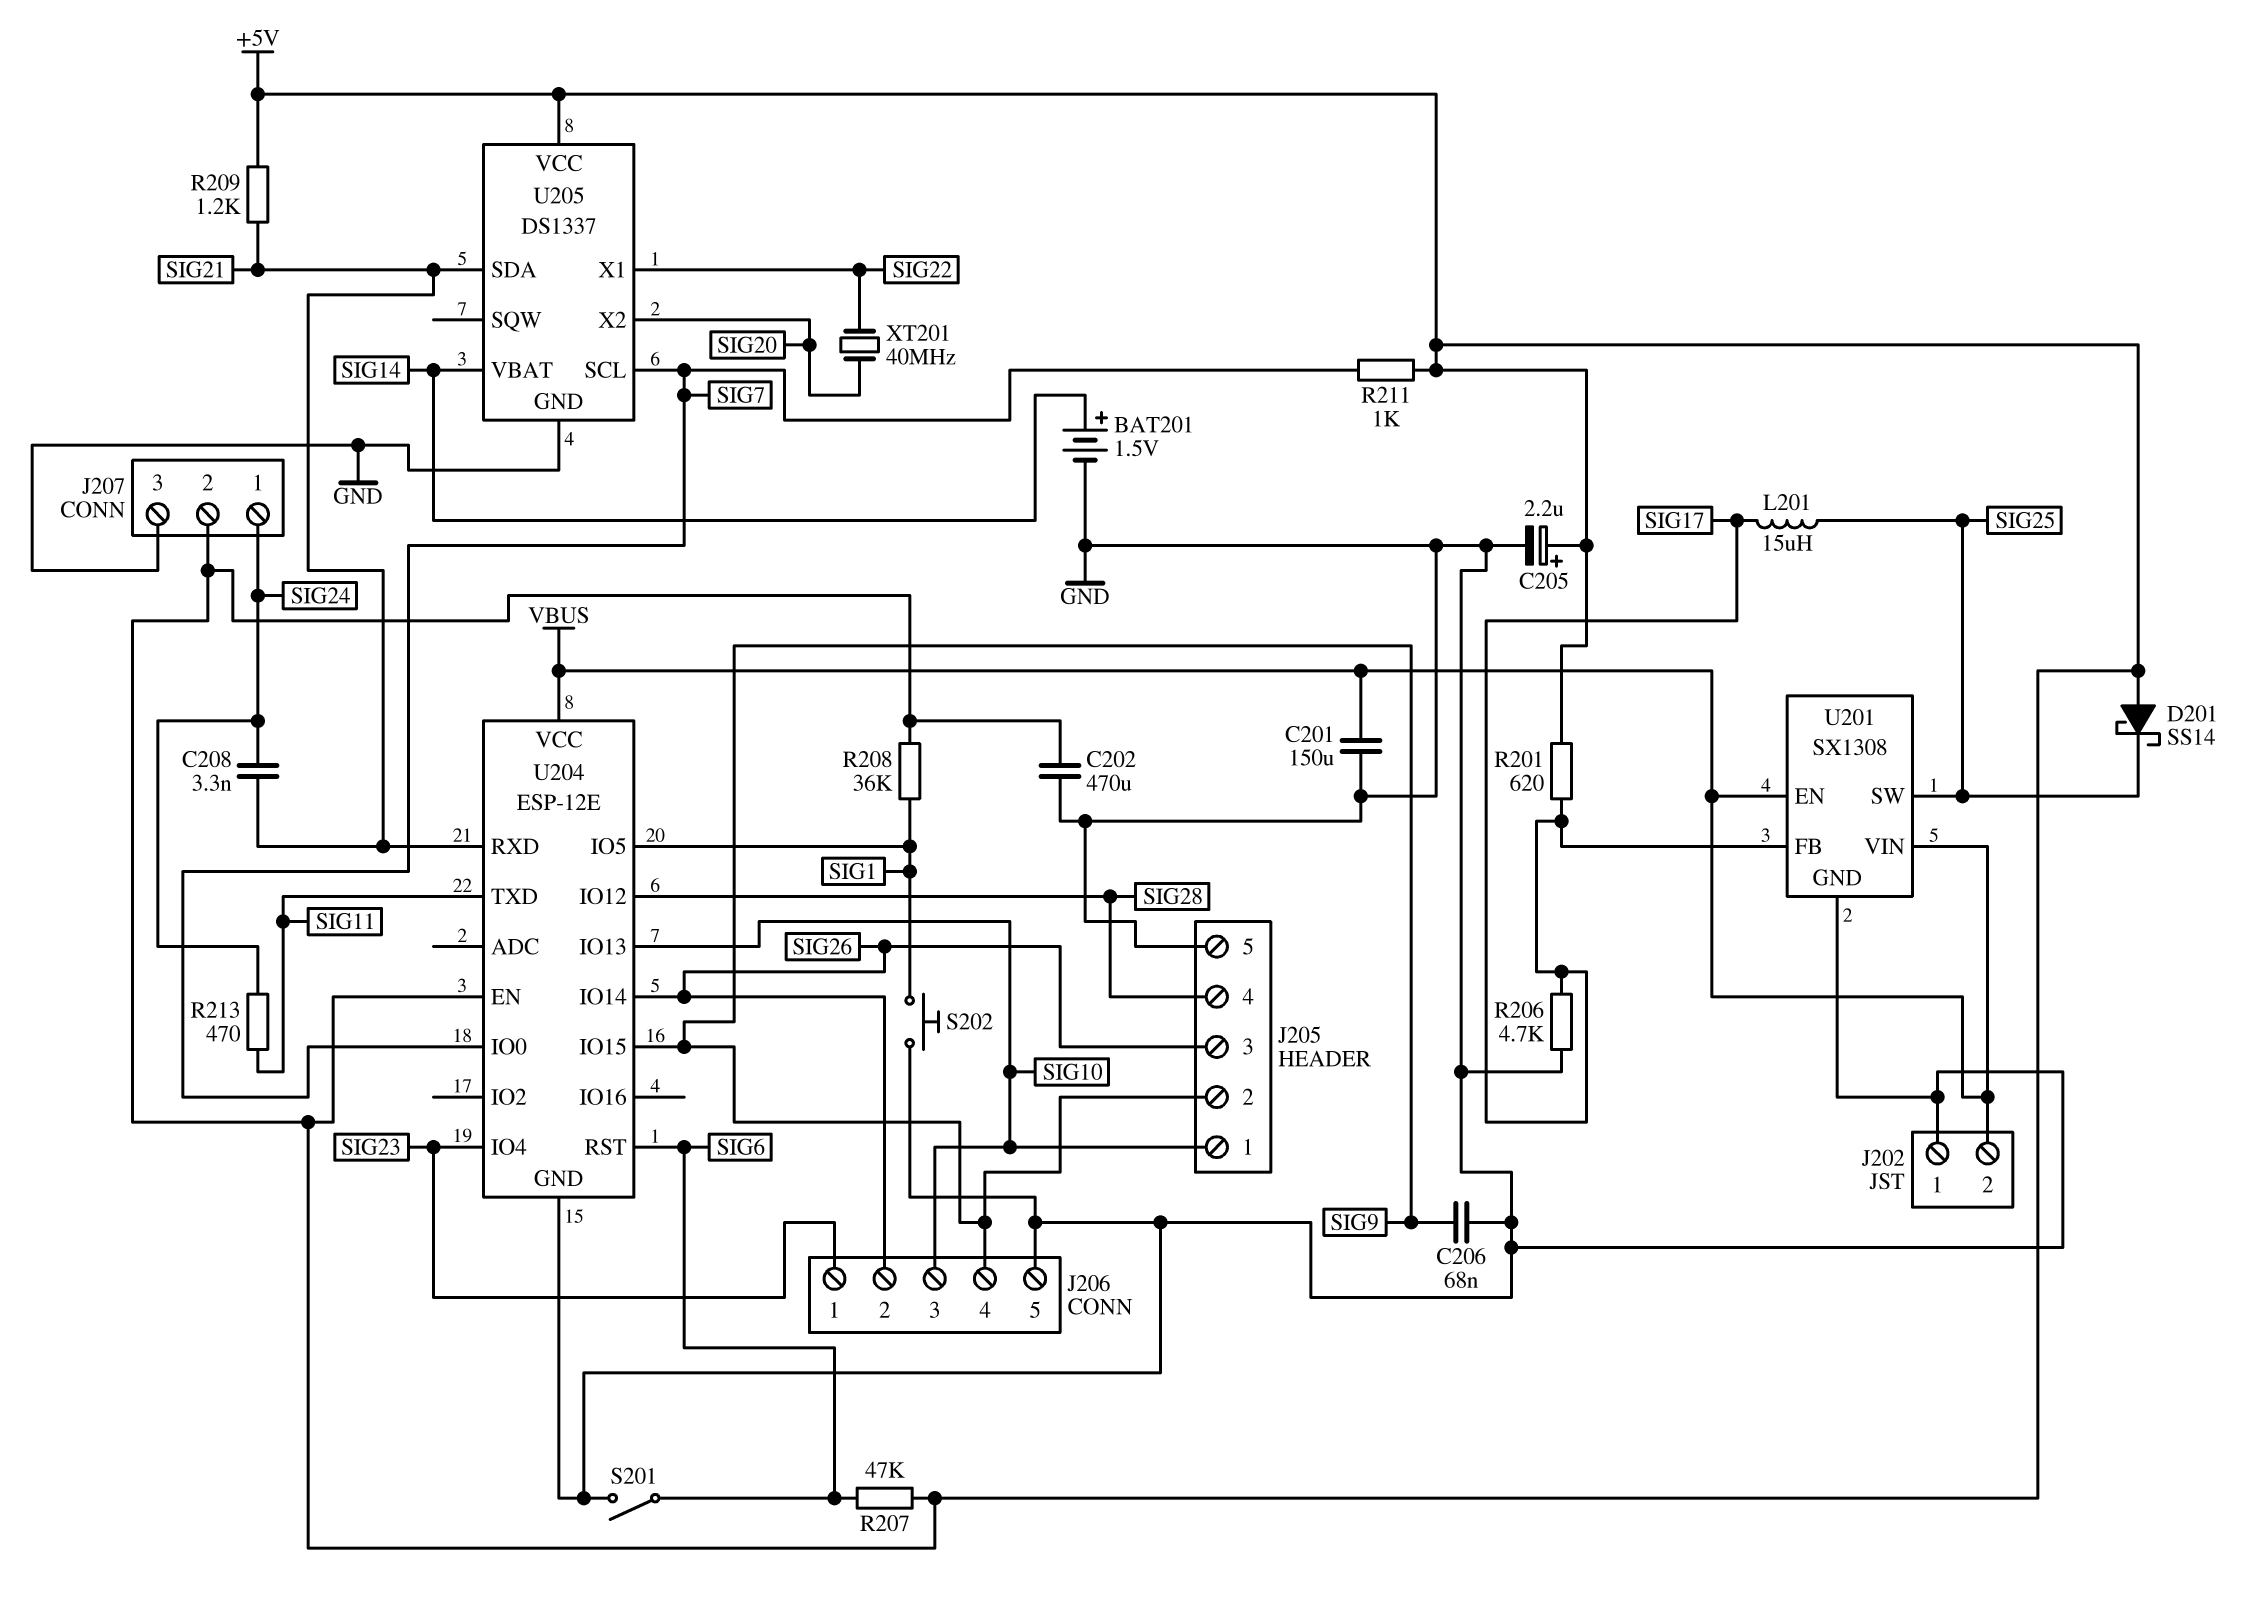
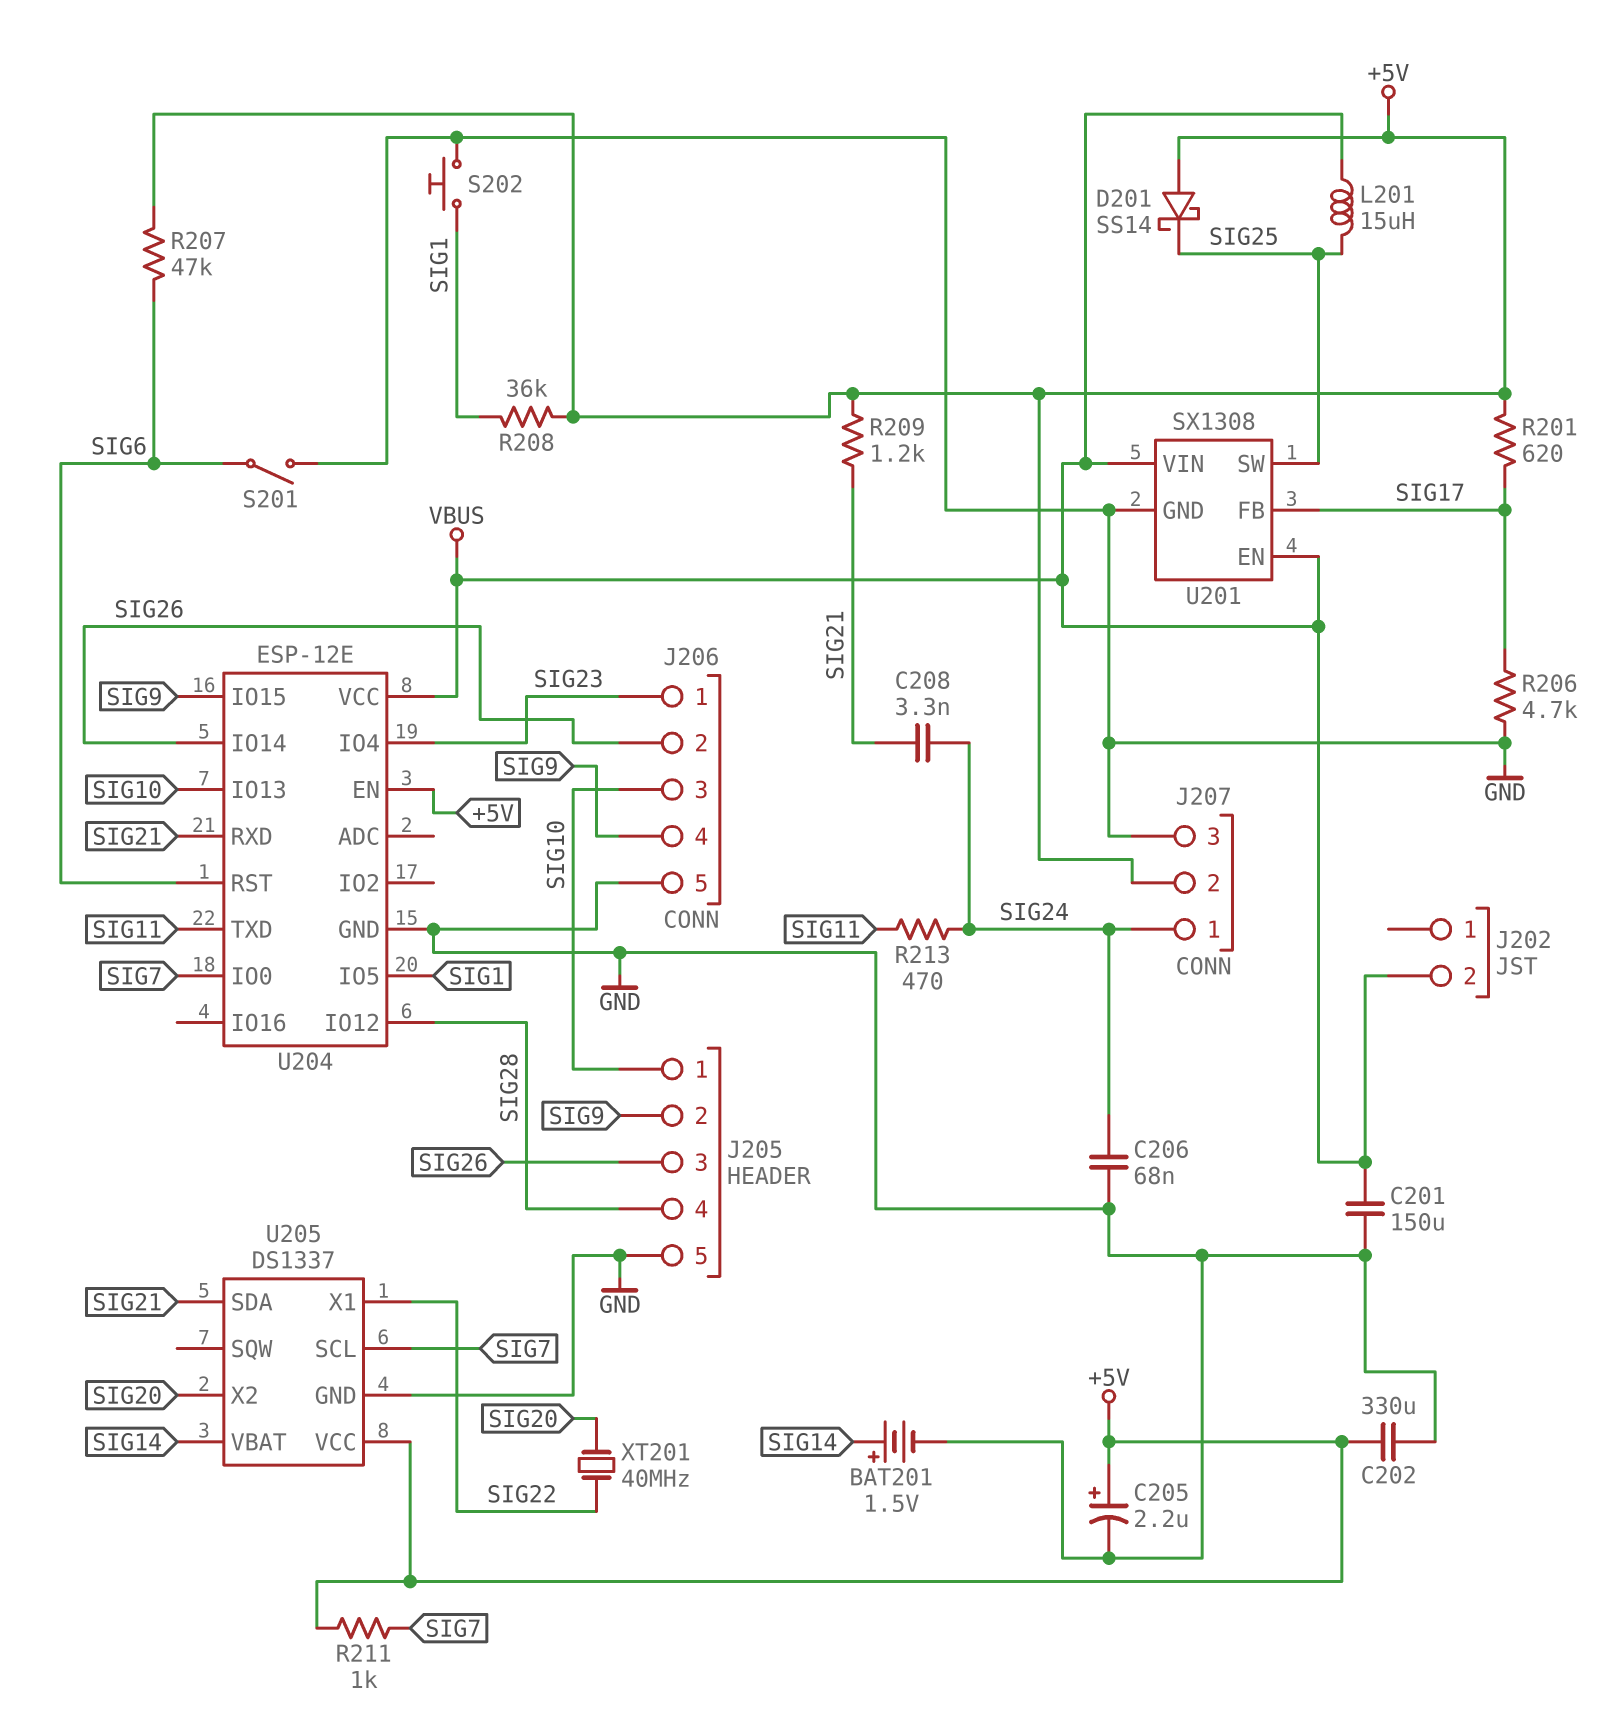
C202: 470uF (+5V, GND) -> 330uF (+5V, GND)
C206: 68nF (GND, SIG9) -> 68nF (GND, SIG24)
J202 pin 1: GND -> none
L201: 15uH (SIG17, SIG25) -> 15uH (SIG25, VBUS)

